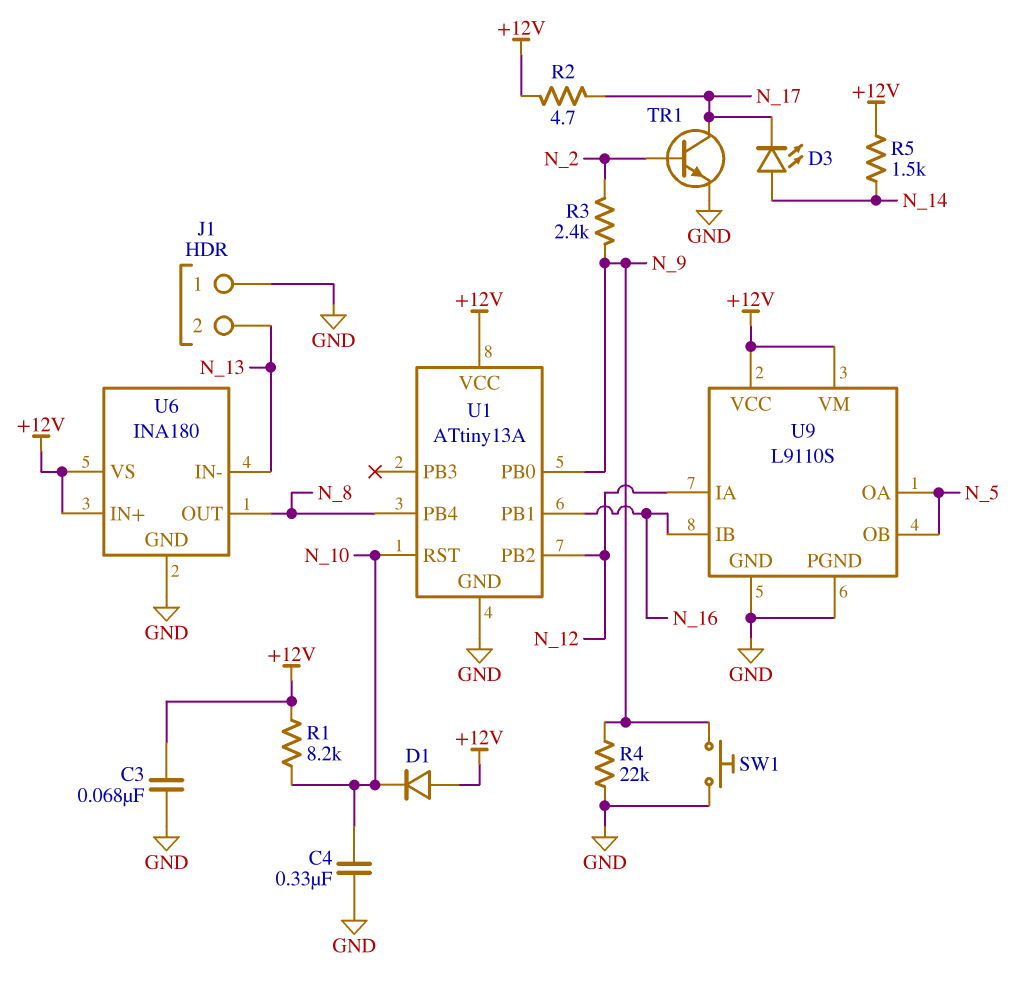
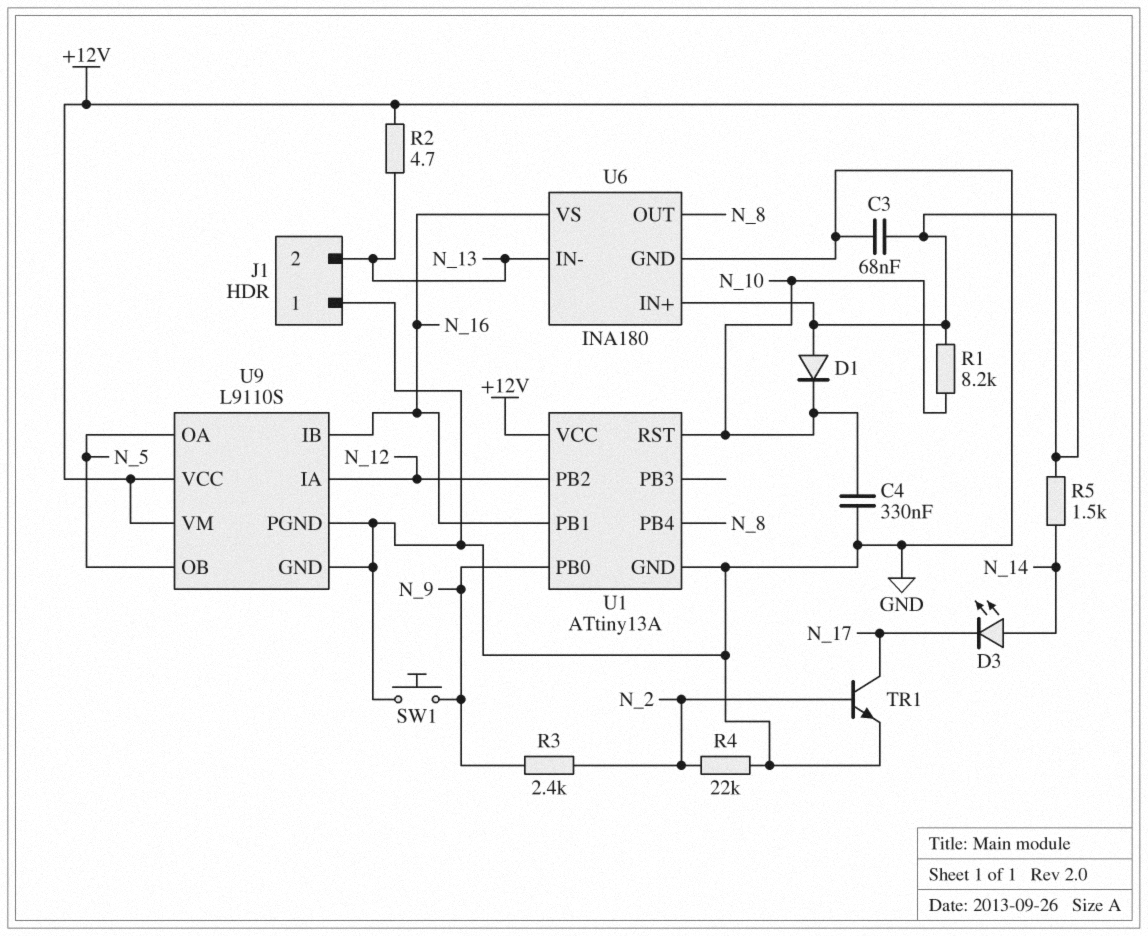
R2: 4.7 (+12V, N_17) -> 4.7 (+12V, N_13)
R4: 22k (GND, N_9) -> 22k (GND, N_2)
U6 pin VS: +12V -> N_16

